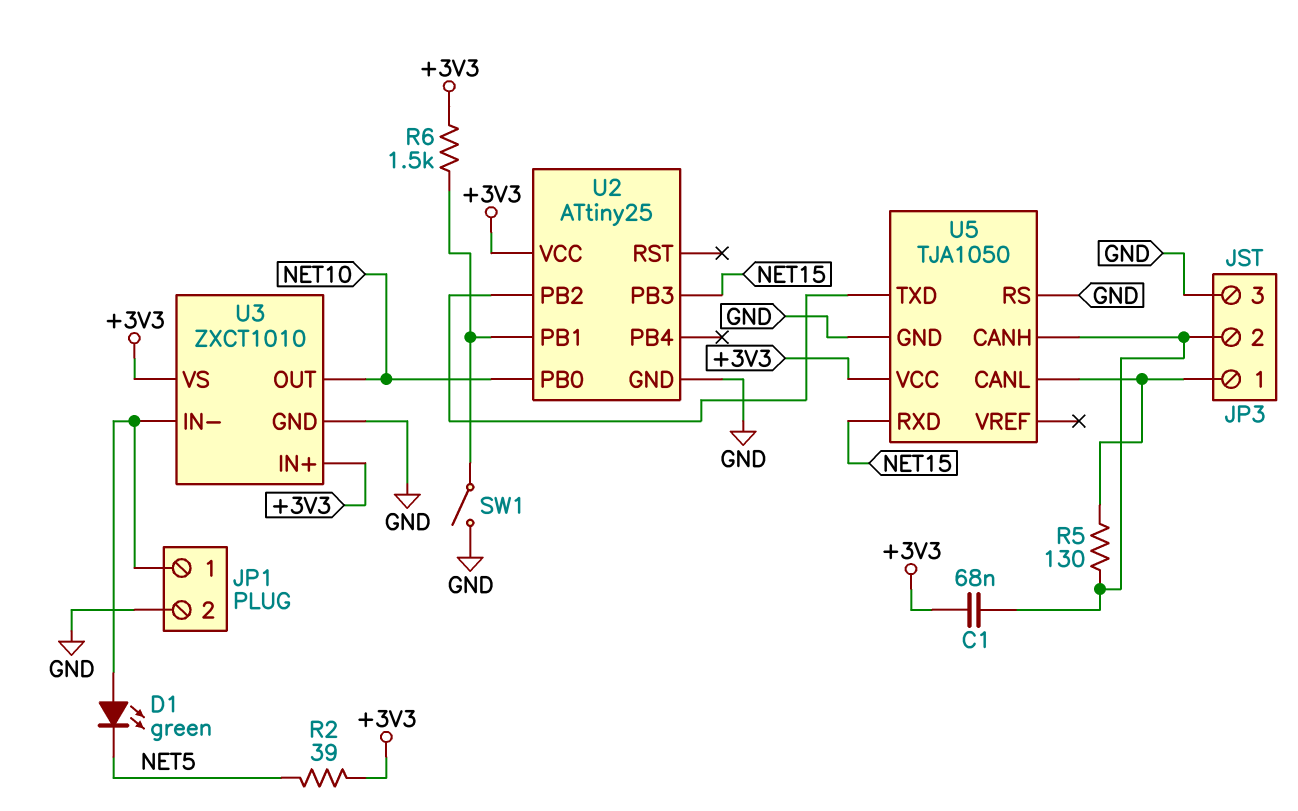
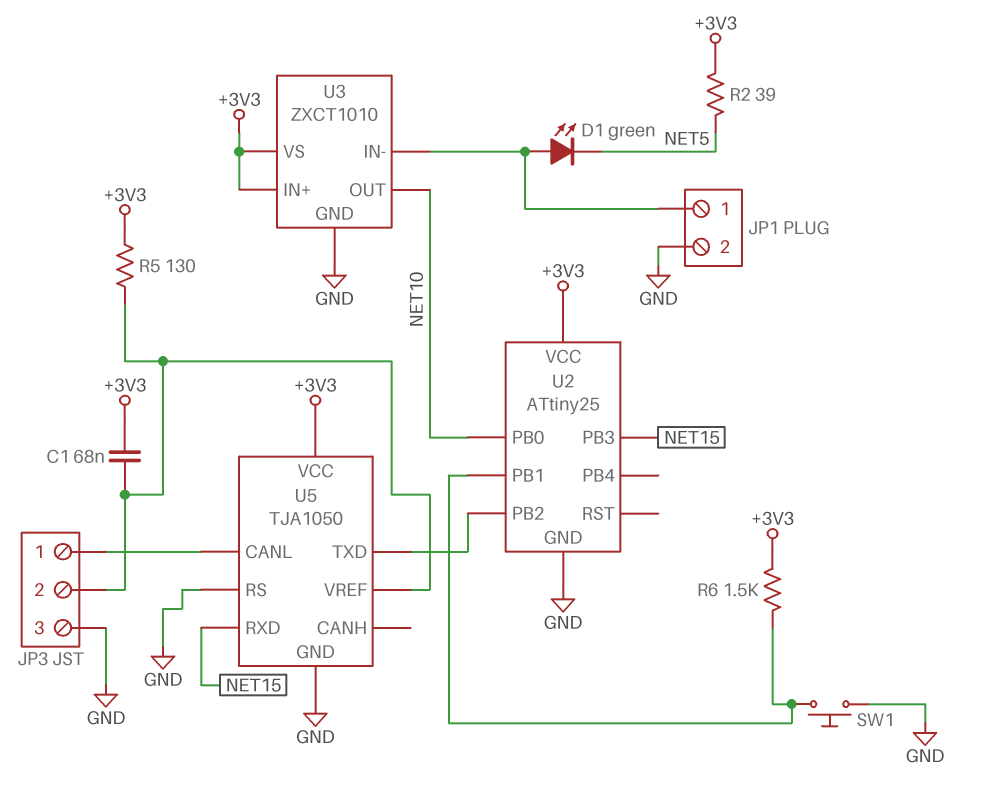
R5: 130 (JP3/1, JP3/2) -> 130 (+3V3, JP3/2)
SW1: switch (GND, U2/PB1) -> button (GND, U2/PB1)
U5 pin CANH: JP3/2 -> none
U5 pin VREF: none -> JP3/2

